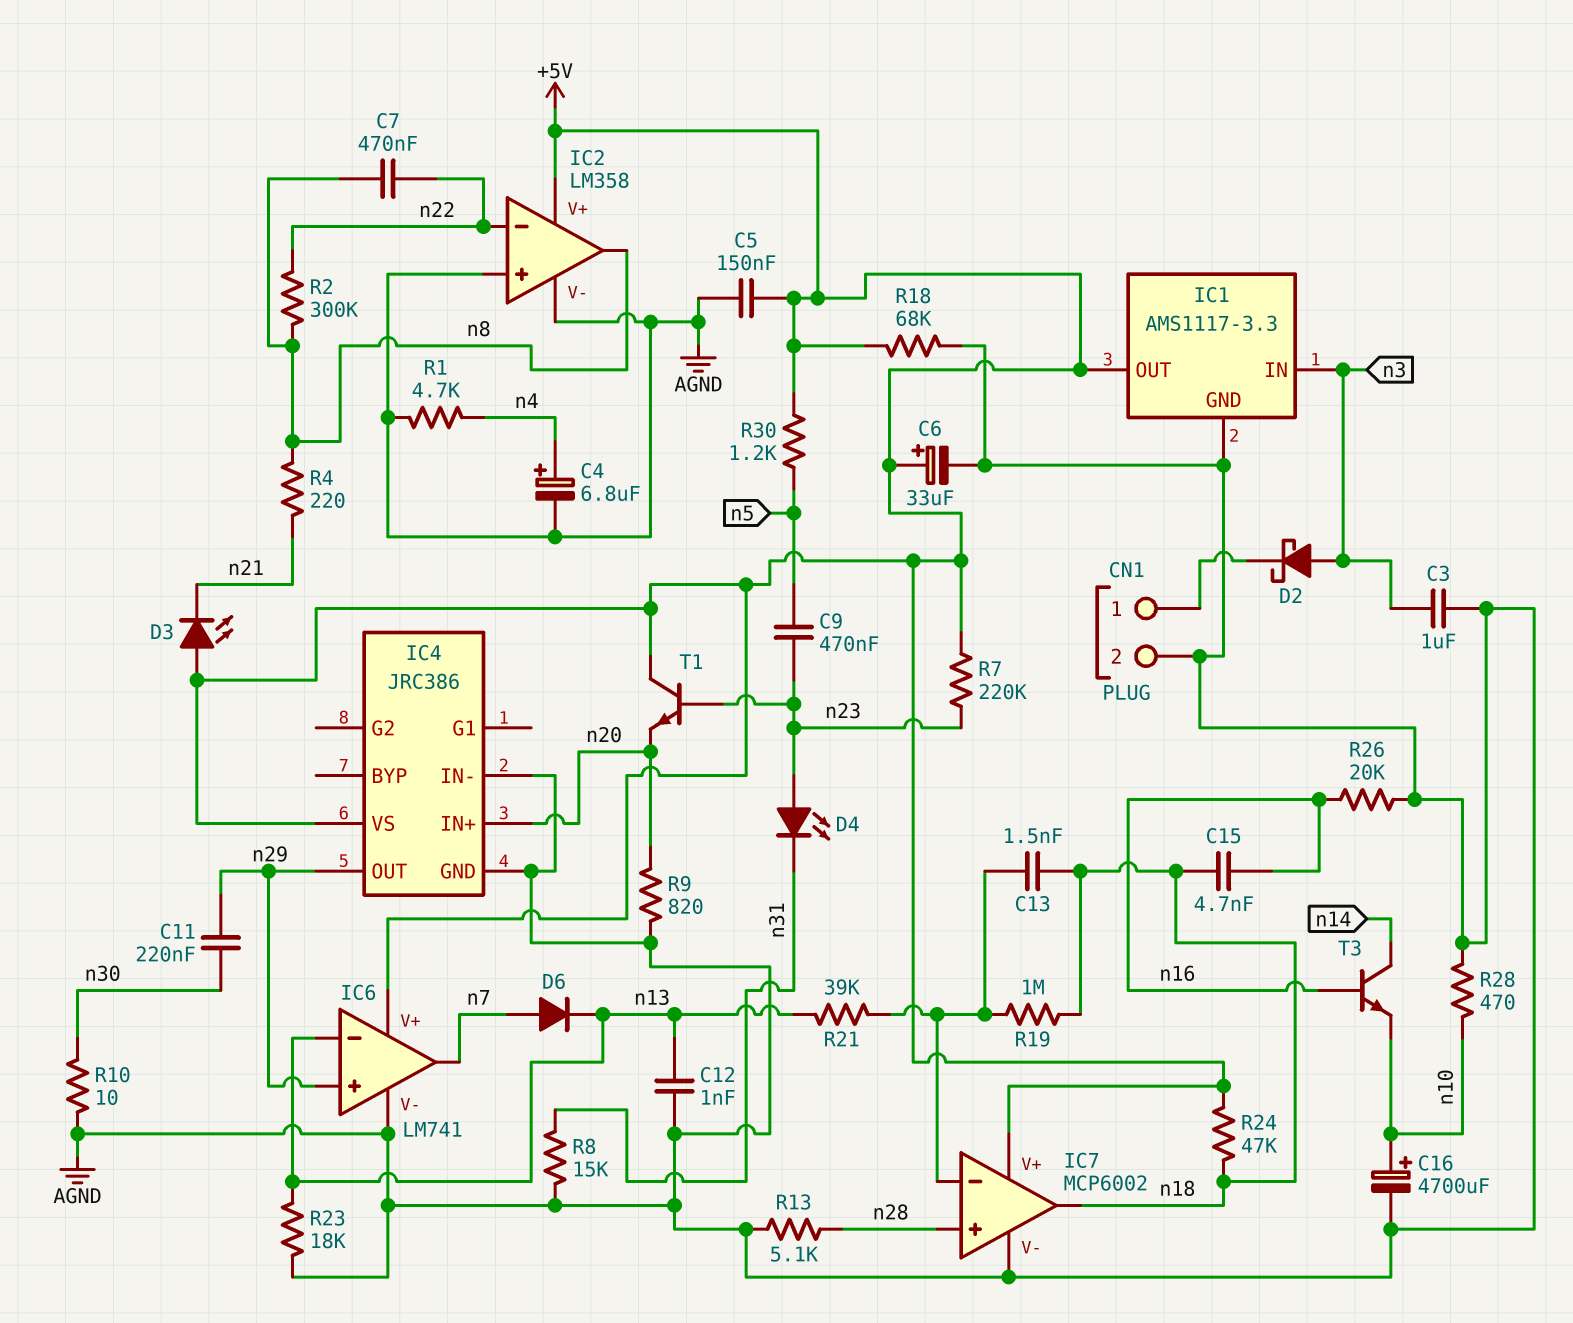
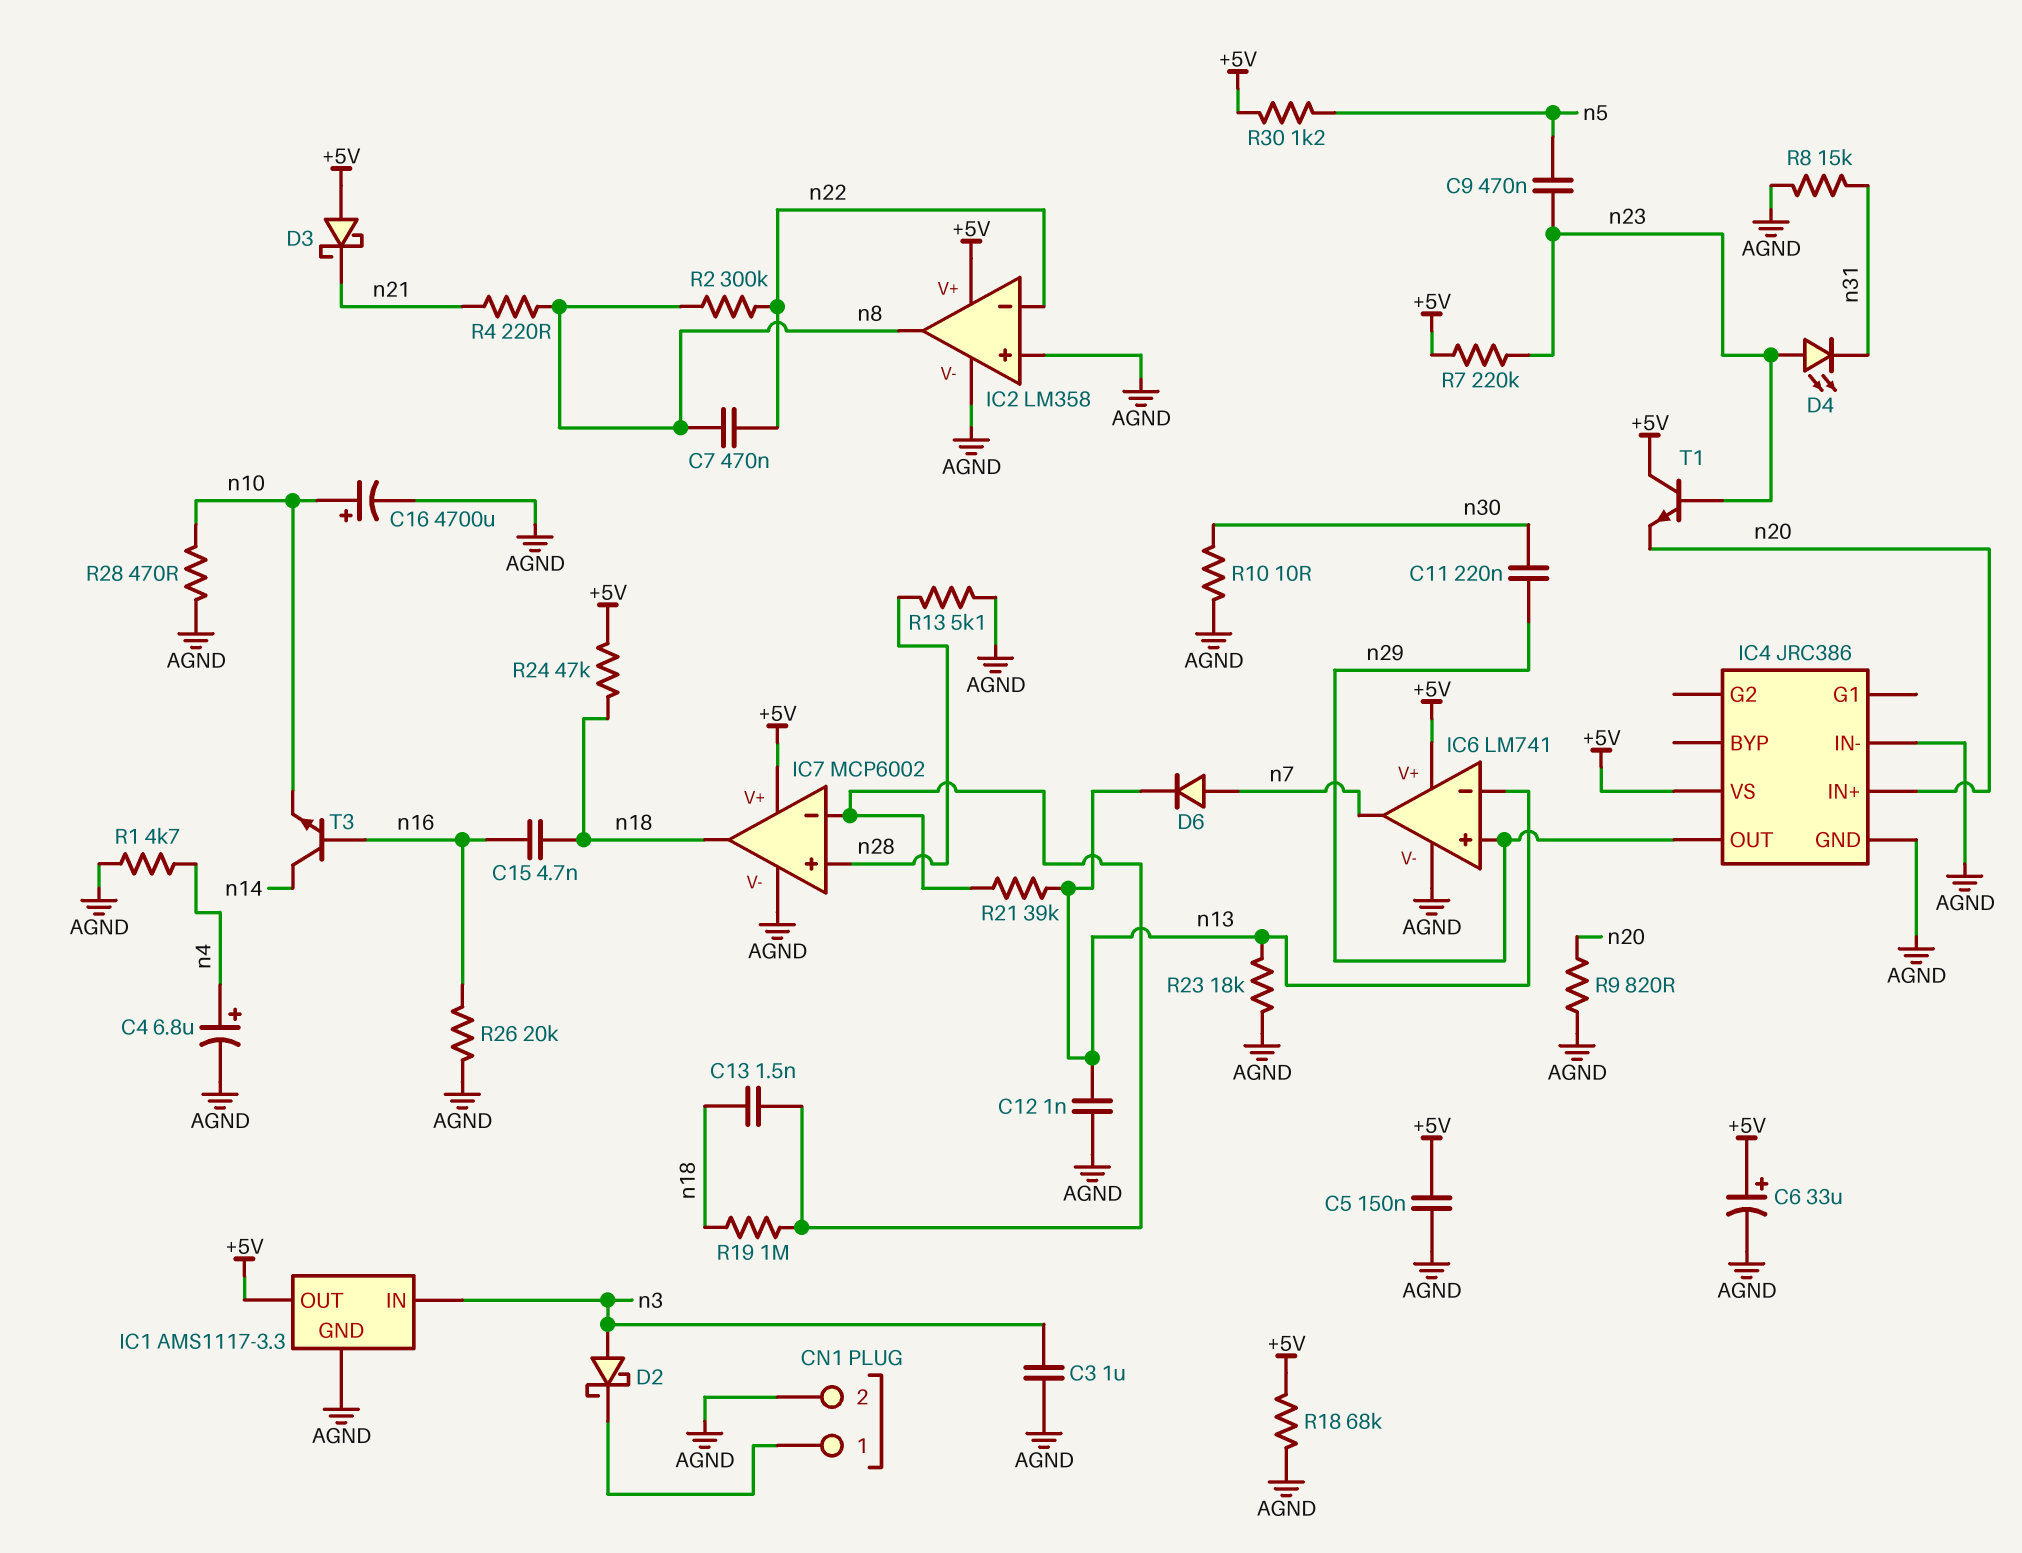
D3: LED (A +5V, K n21) -> schottky (A +5V, K n21)

